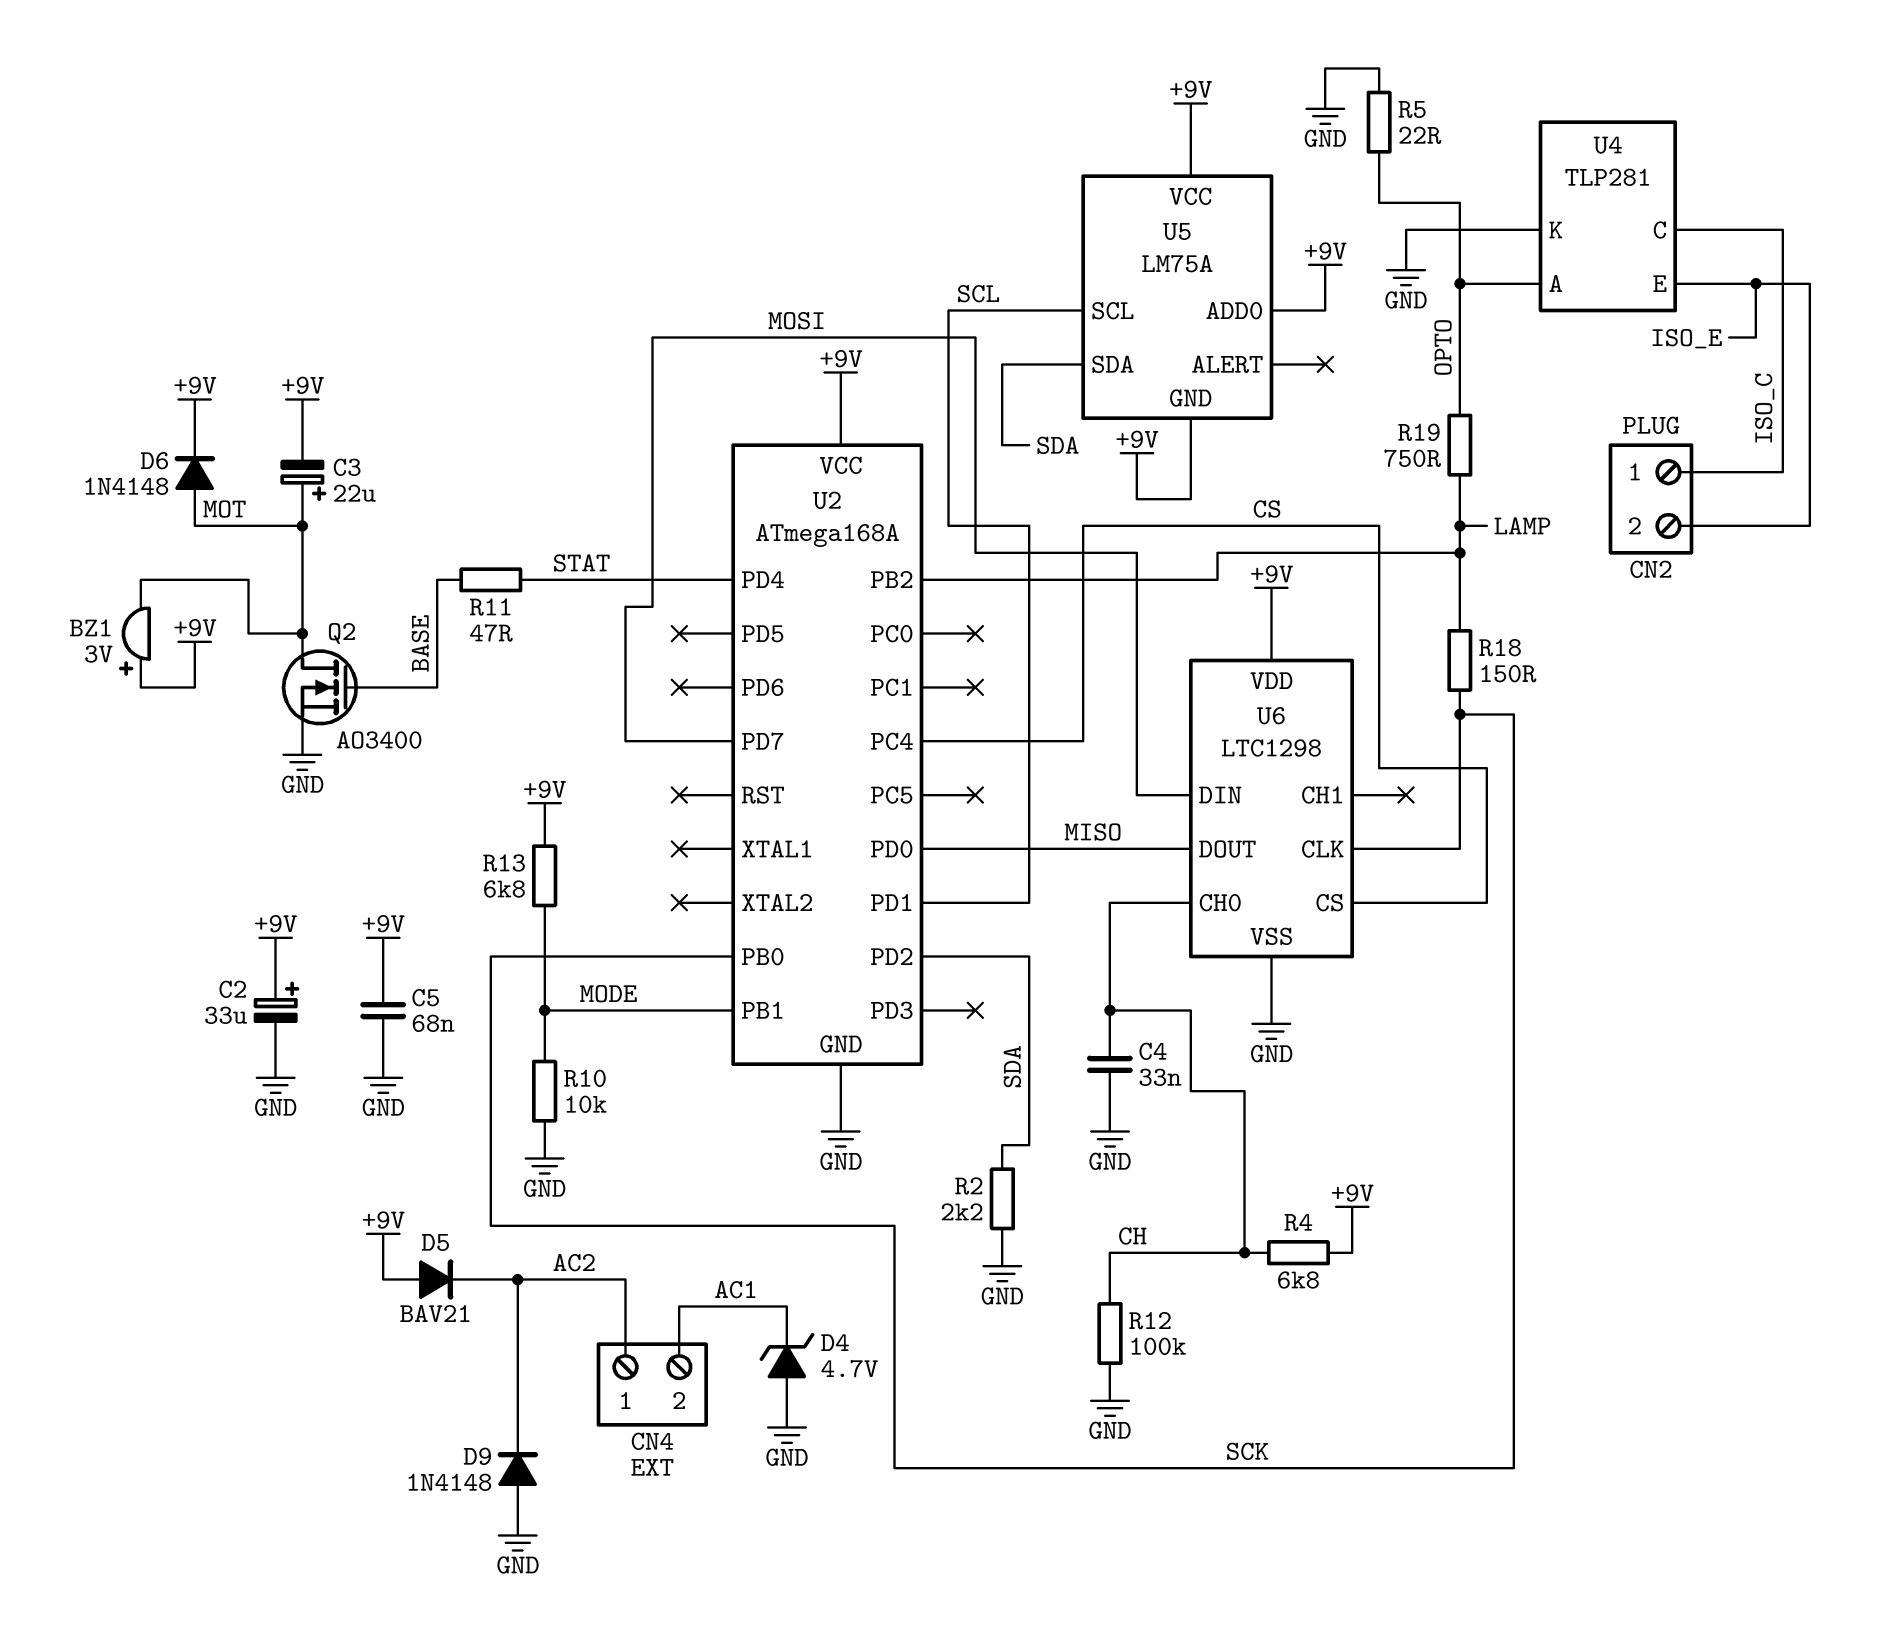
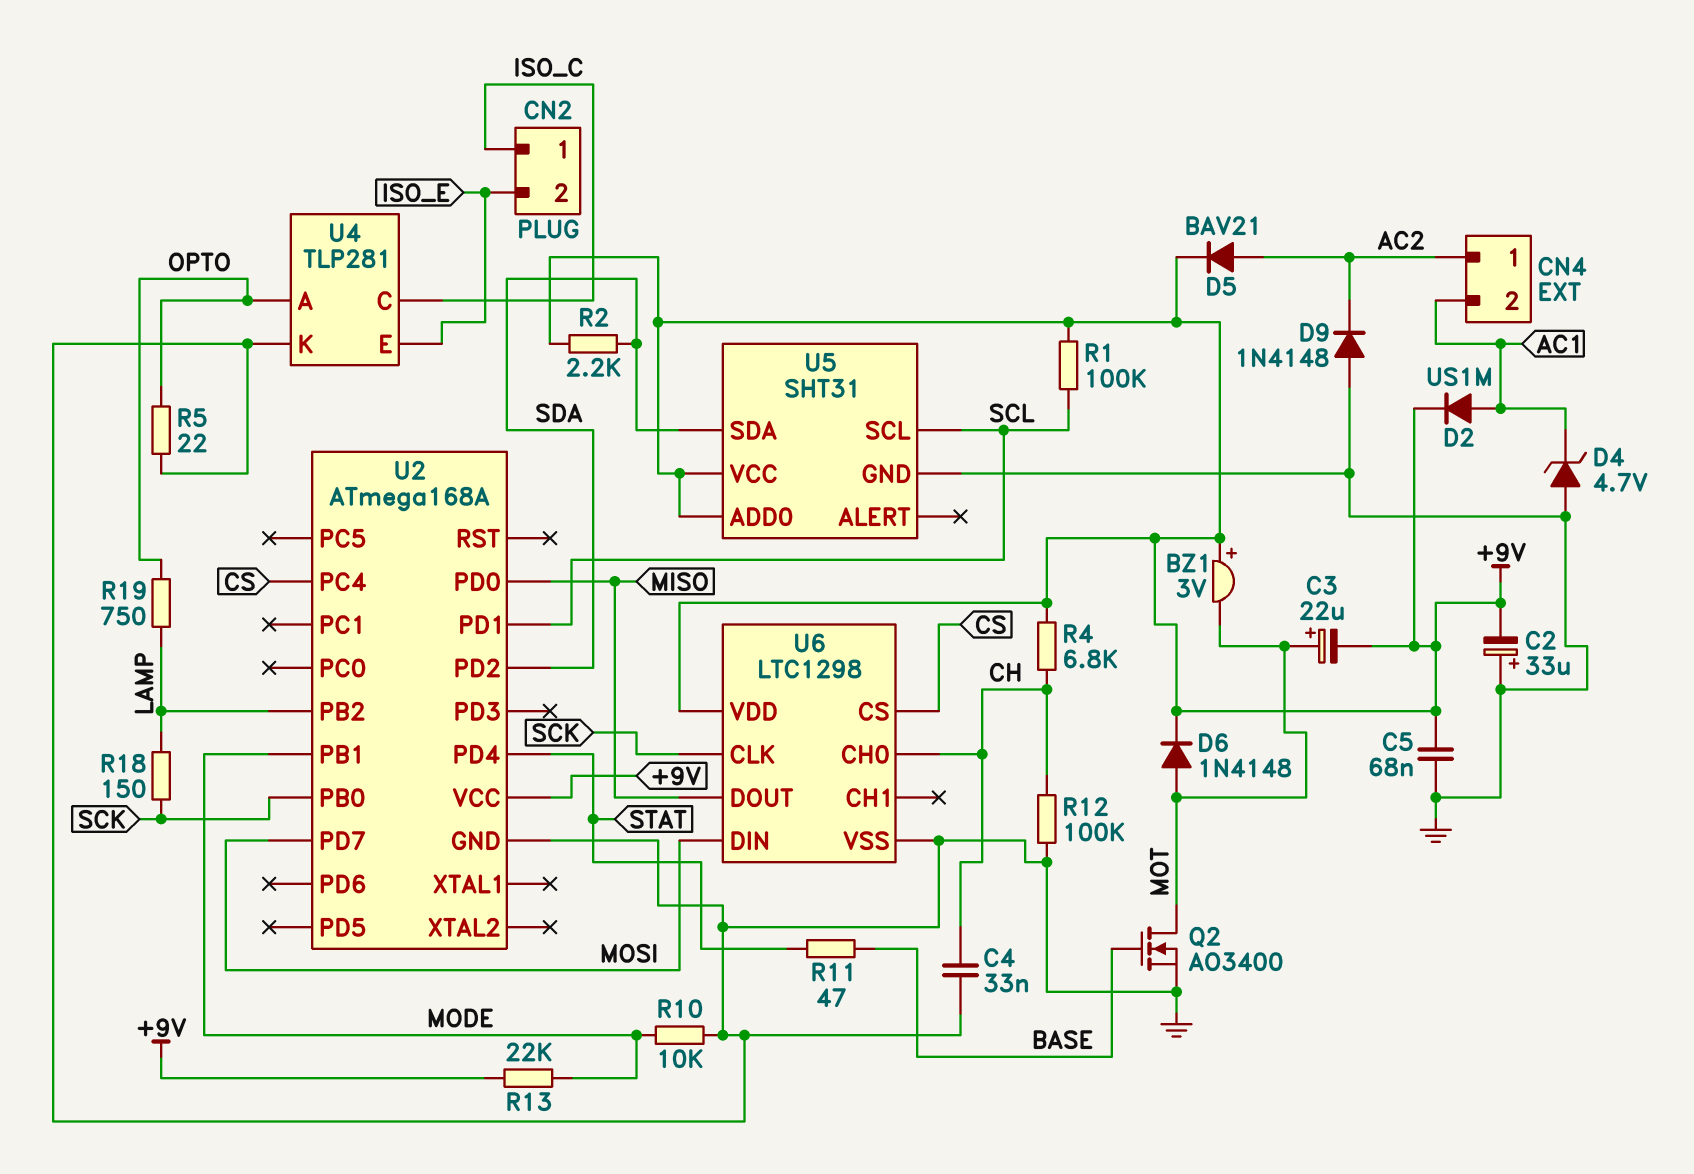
C2: 33uF (plus +9V, minus GND) -> 33uF (plus GND, minus +9V)
D2: none -> diode US1M (A AC1, K +9V)
D5: diode BAV21 (A +9V, K AC2) -> diode BAV21 (A AC2, K +9V)
R1: none -> 100k (+9V, SCL)
R2: 2.2k (GND, SDA) -> 2.2k (+9V, SDA)
R13: 6.8k (+9V, MODE) -> 22k (+9V, MODE)
U5: LM75A -> SHT31
U5 pin GND: +9V -> GND

